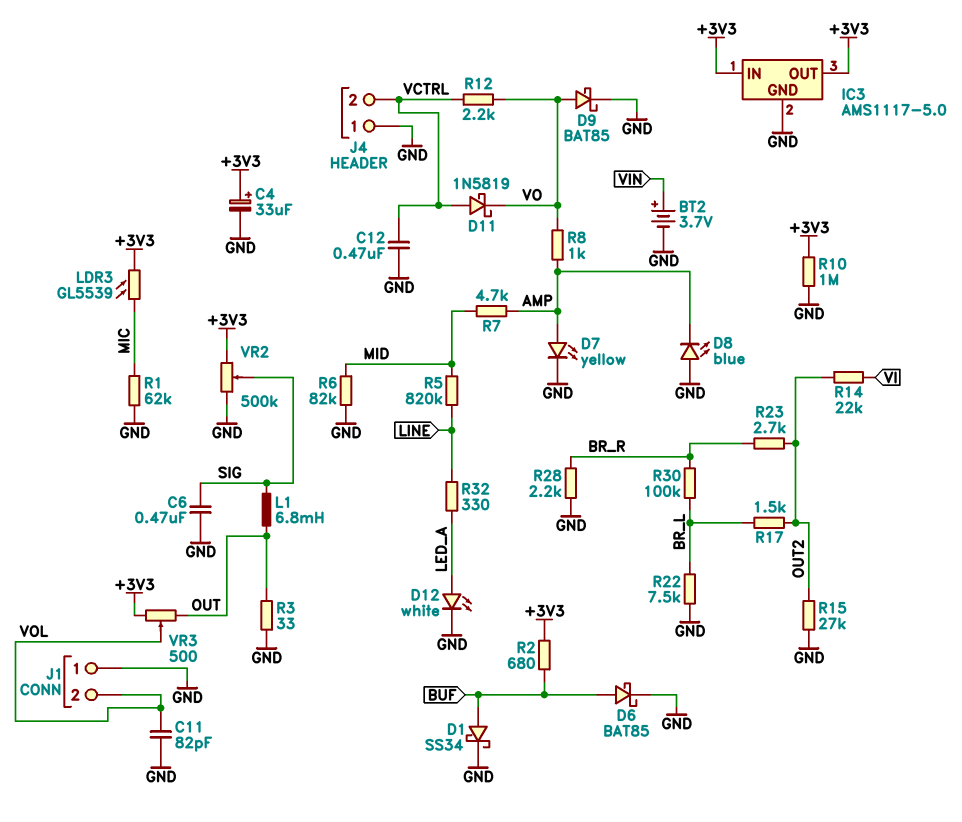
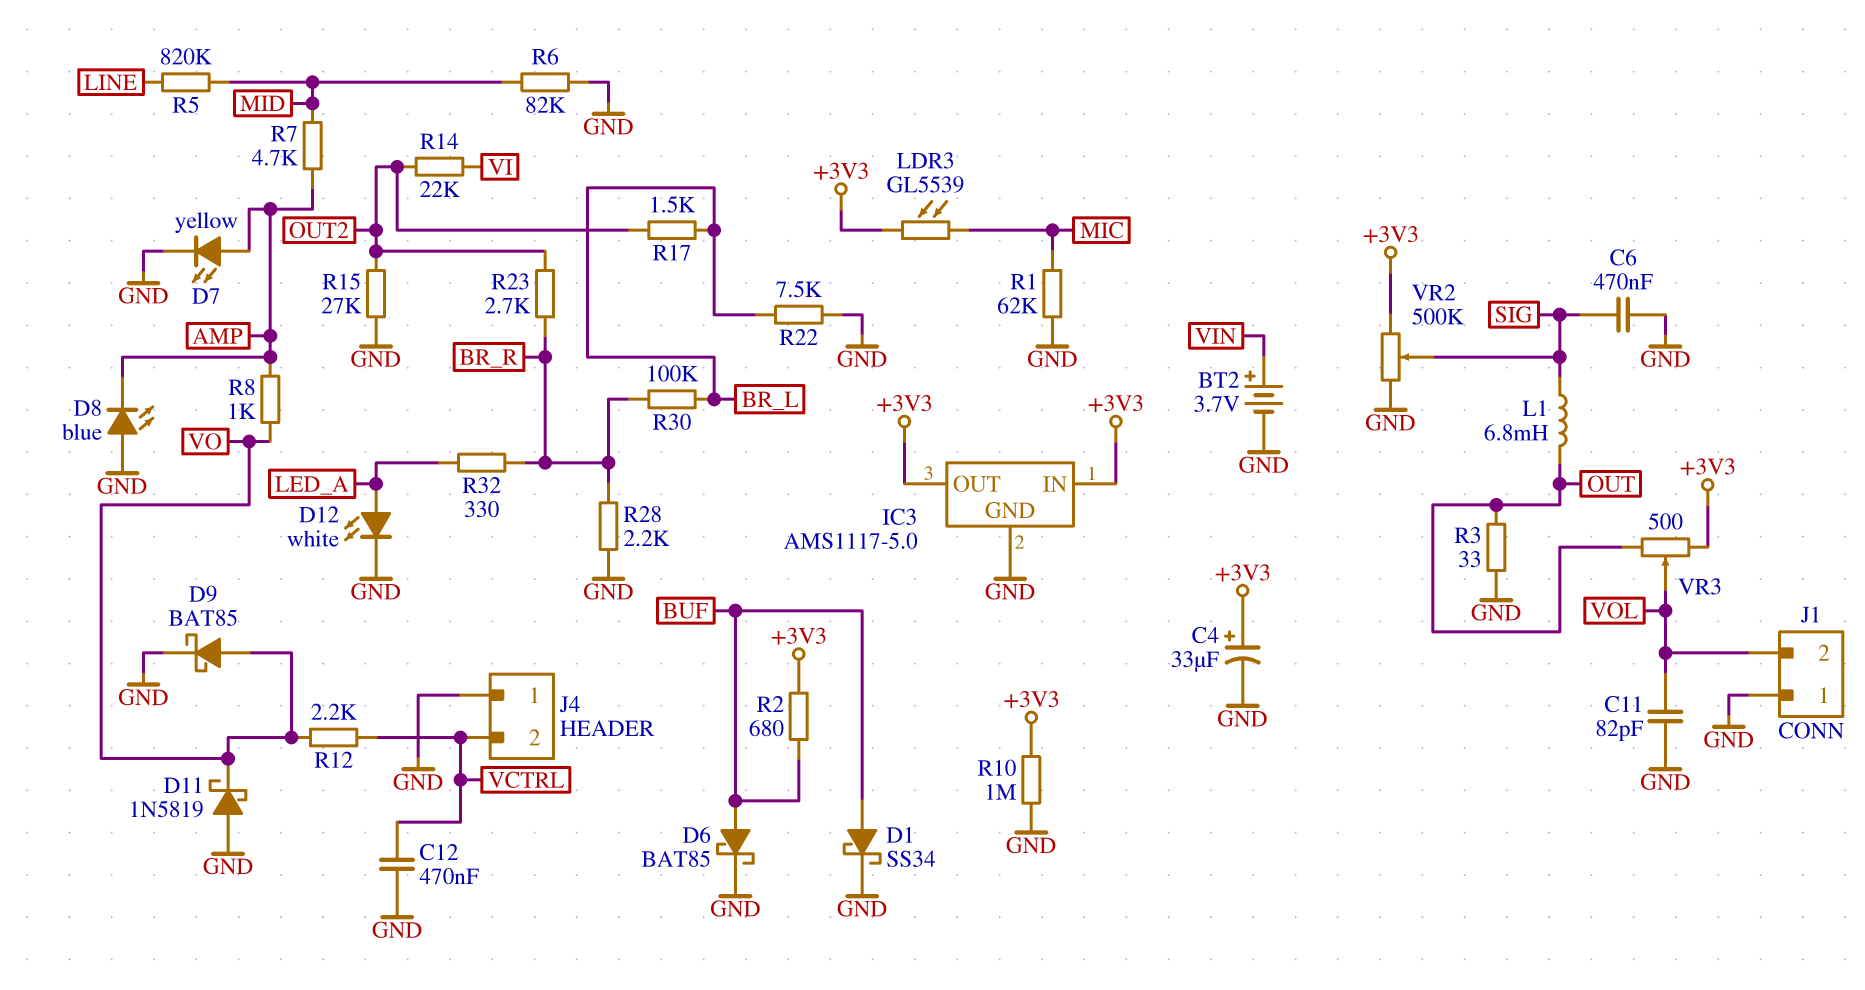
D11: schottky 1N5819 (A VCTRL, K VO) -> schottky 1N5819 (A GND, K VO)
R32: 330 (LED_A, LINE) -> 330 (BR_R, LED_A)

